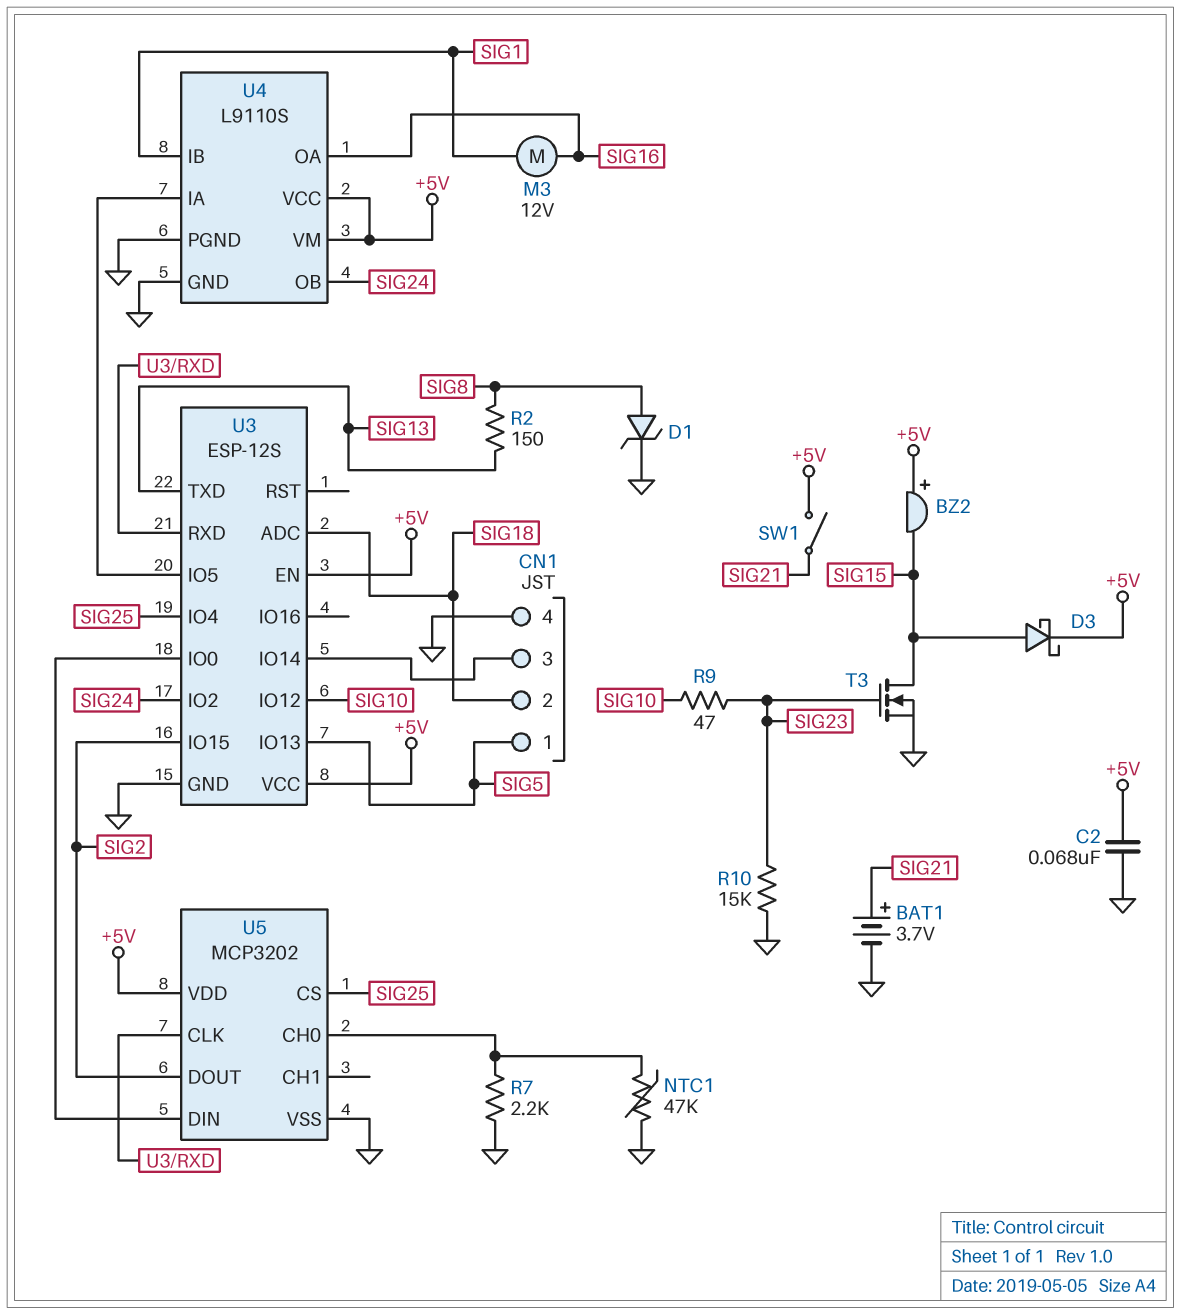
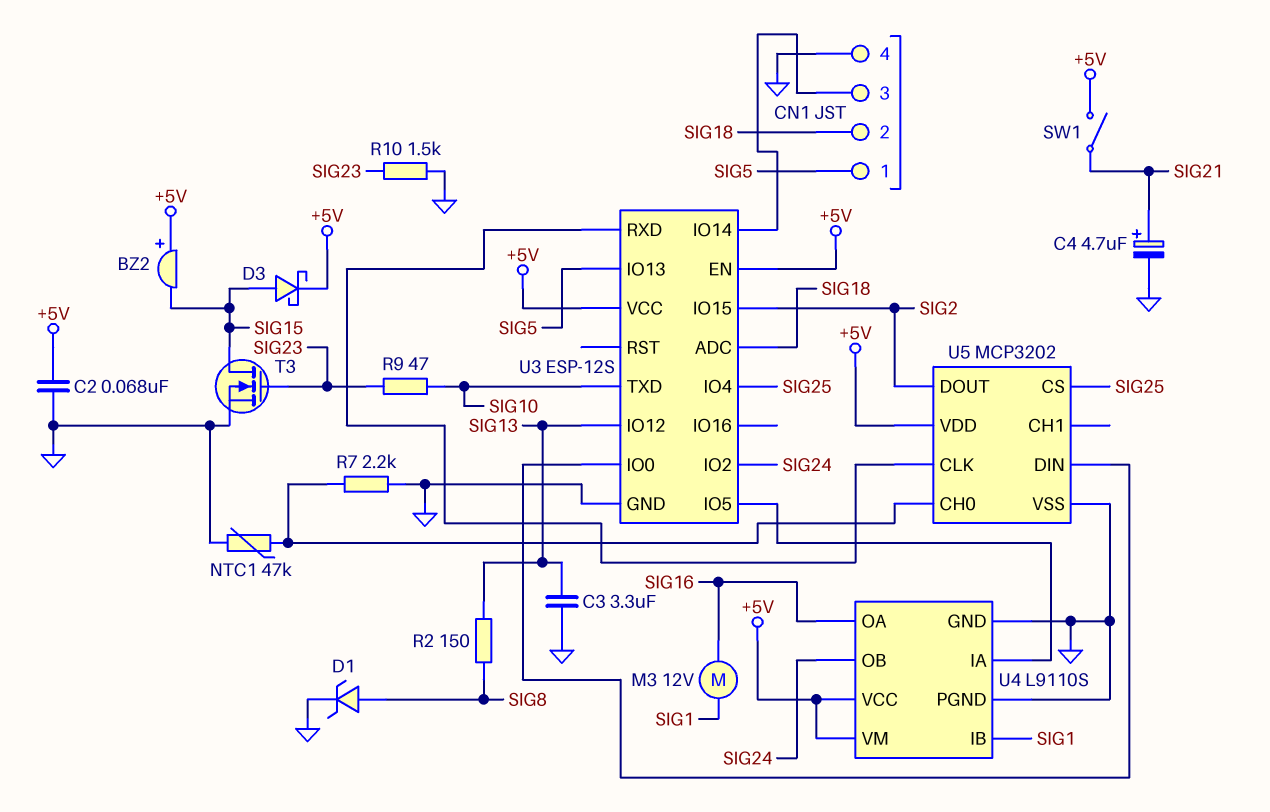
BAT1: 3.7V (plus SIG21, minus GND) -> none
C3: none -> 3.3uF (GND, SIG13)
C4: none -> 4.7uF (plus SIG21, minus GND)
R10: 15k (GND, SIG23) -> 1.5k (GND, SIG23)
U3 pin IO12: SIG10 -> SIG13
U3 pin TXD: SIG13 -> SIG10

